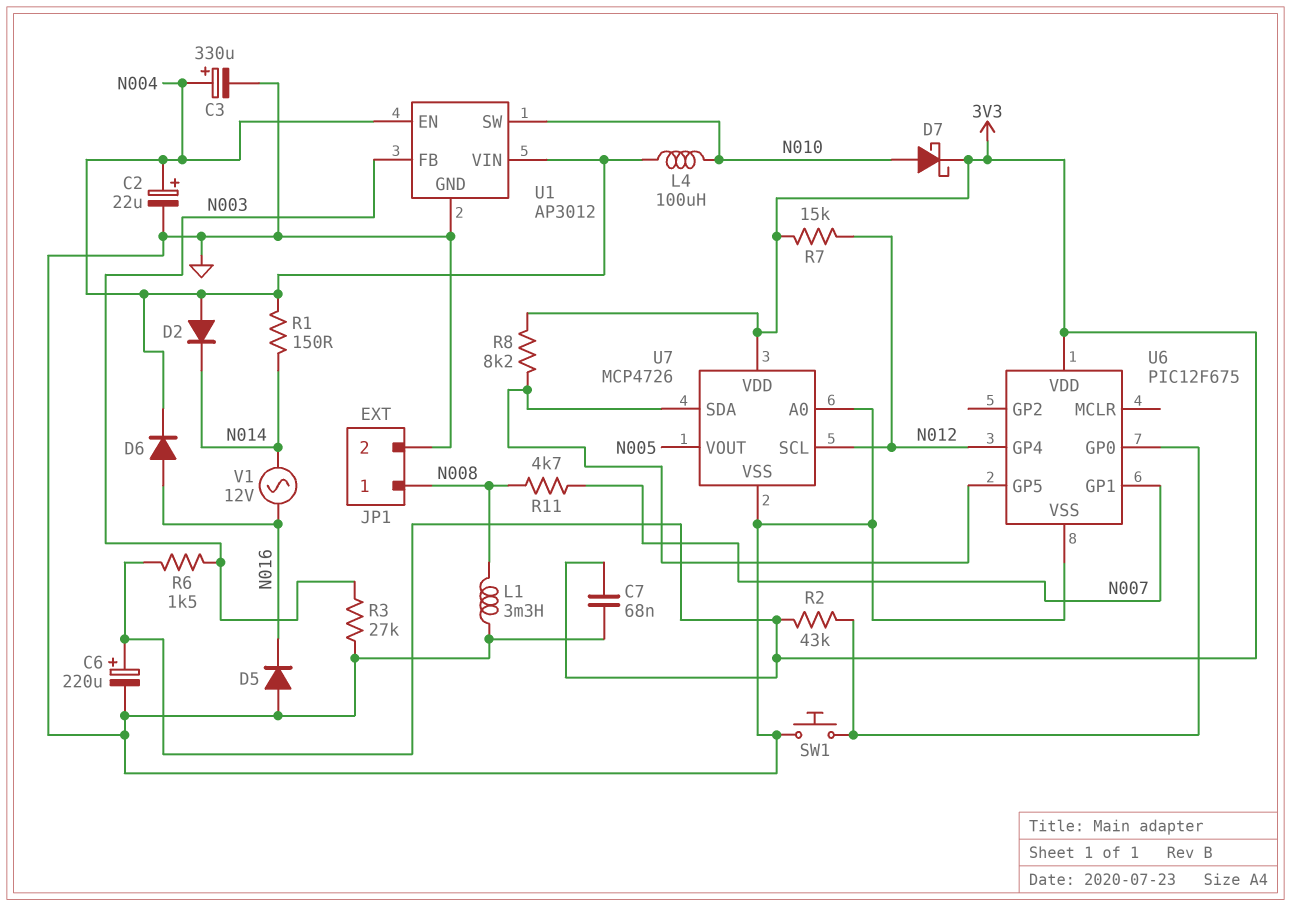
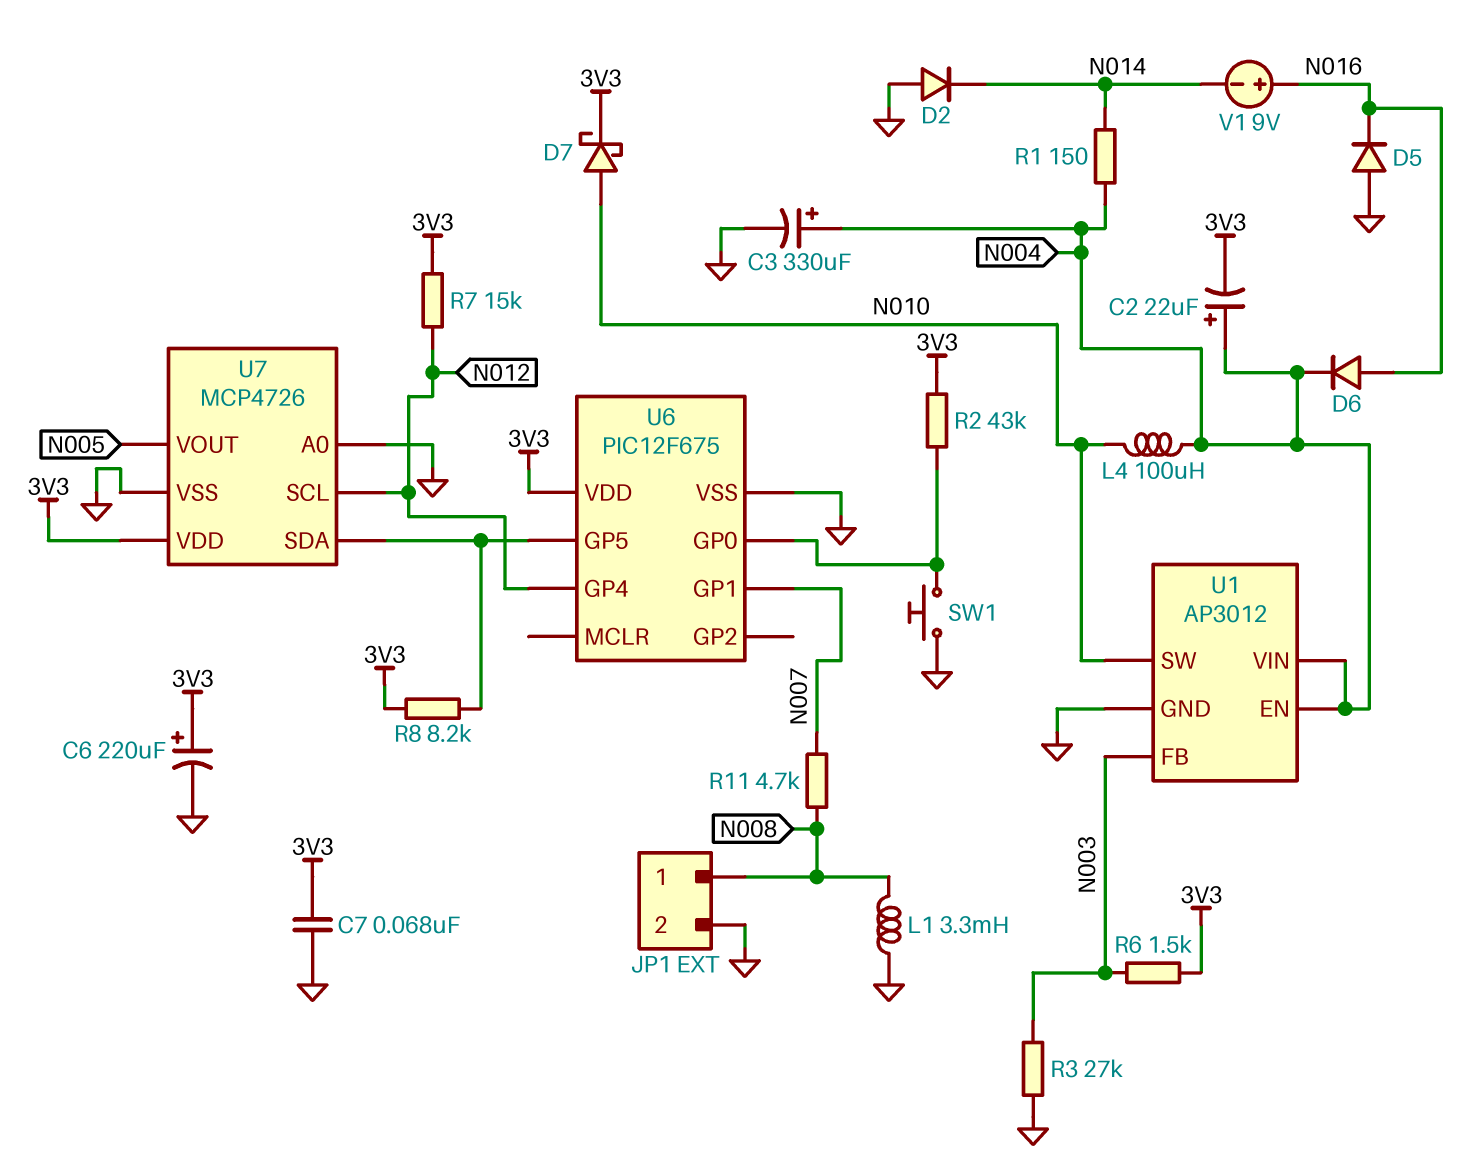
C2: 22uF (plus N004, minus GND) -> 22uF (plus N004, minus 3V3)
D2: diode (A N004, K N014) -> diode (A GND, K N014)
V1: AC 12V (N014, N016) -> 9V (plus N016, minus N014)

